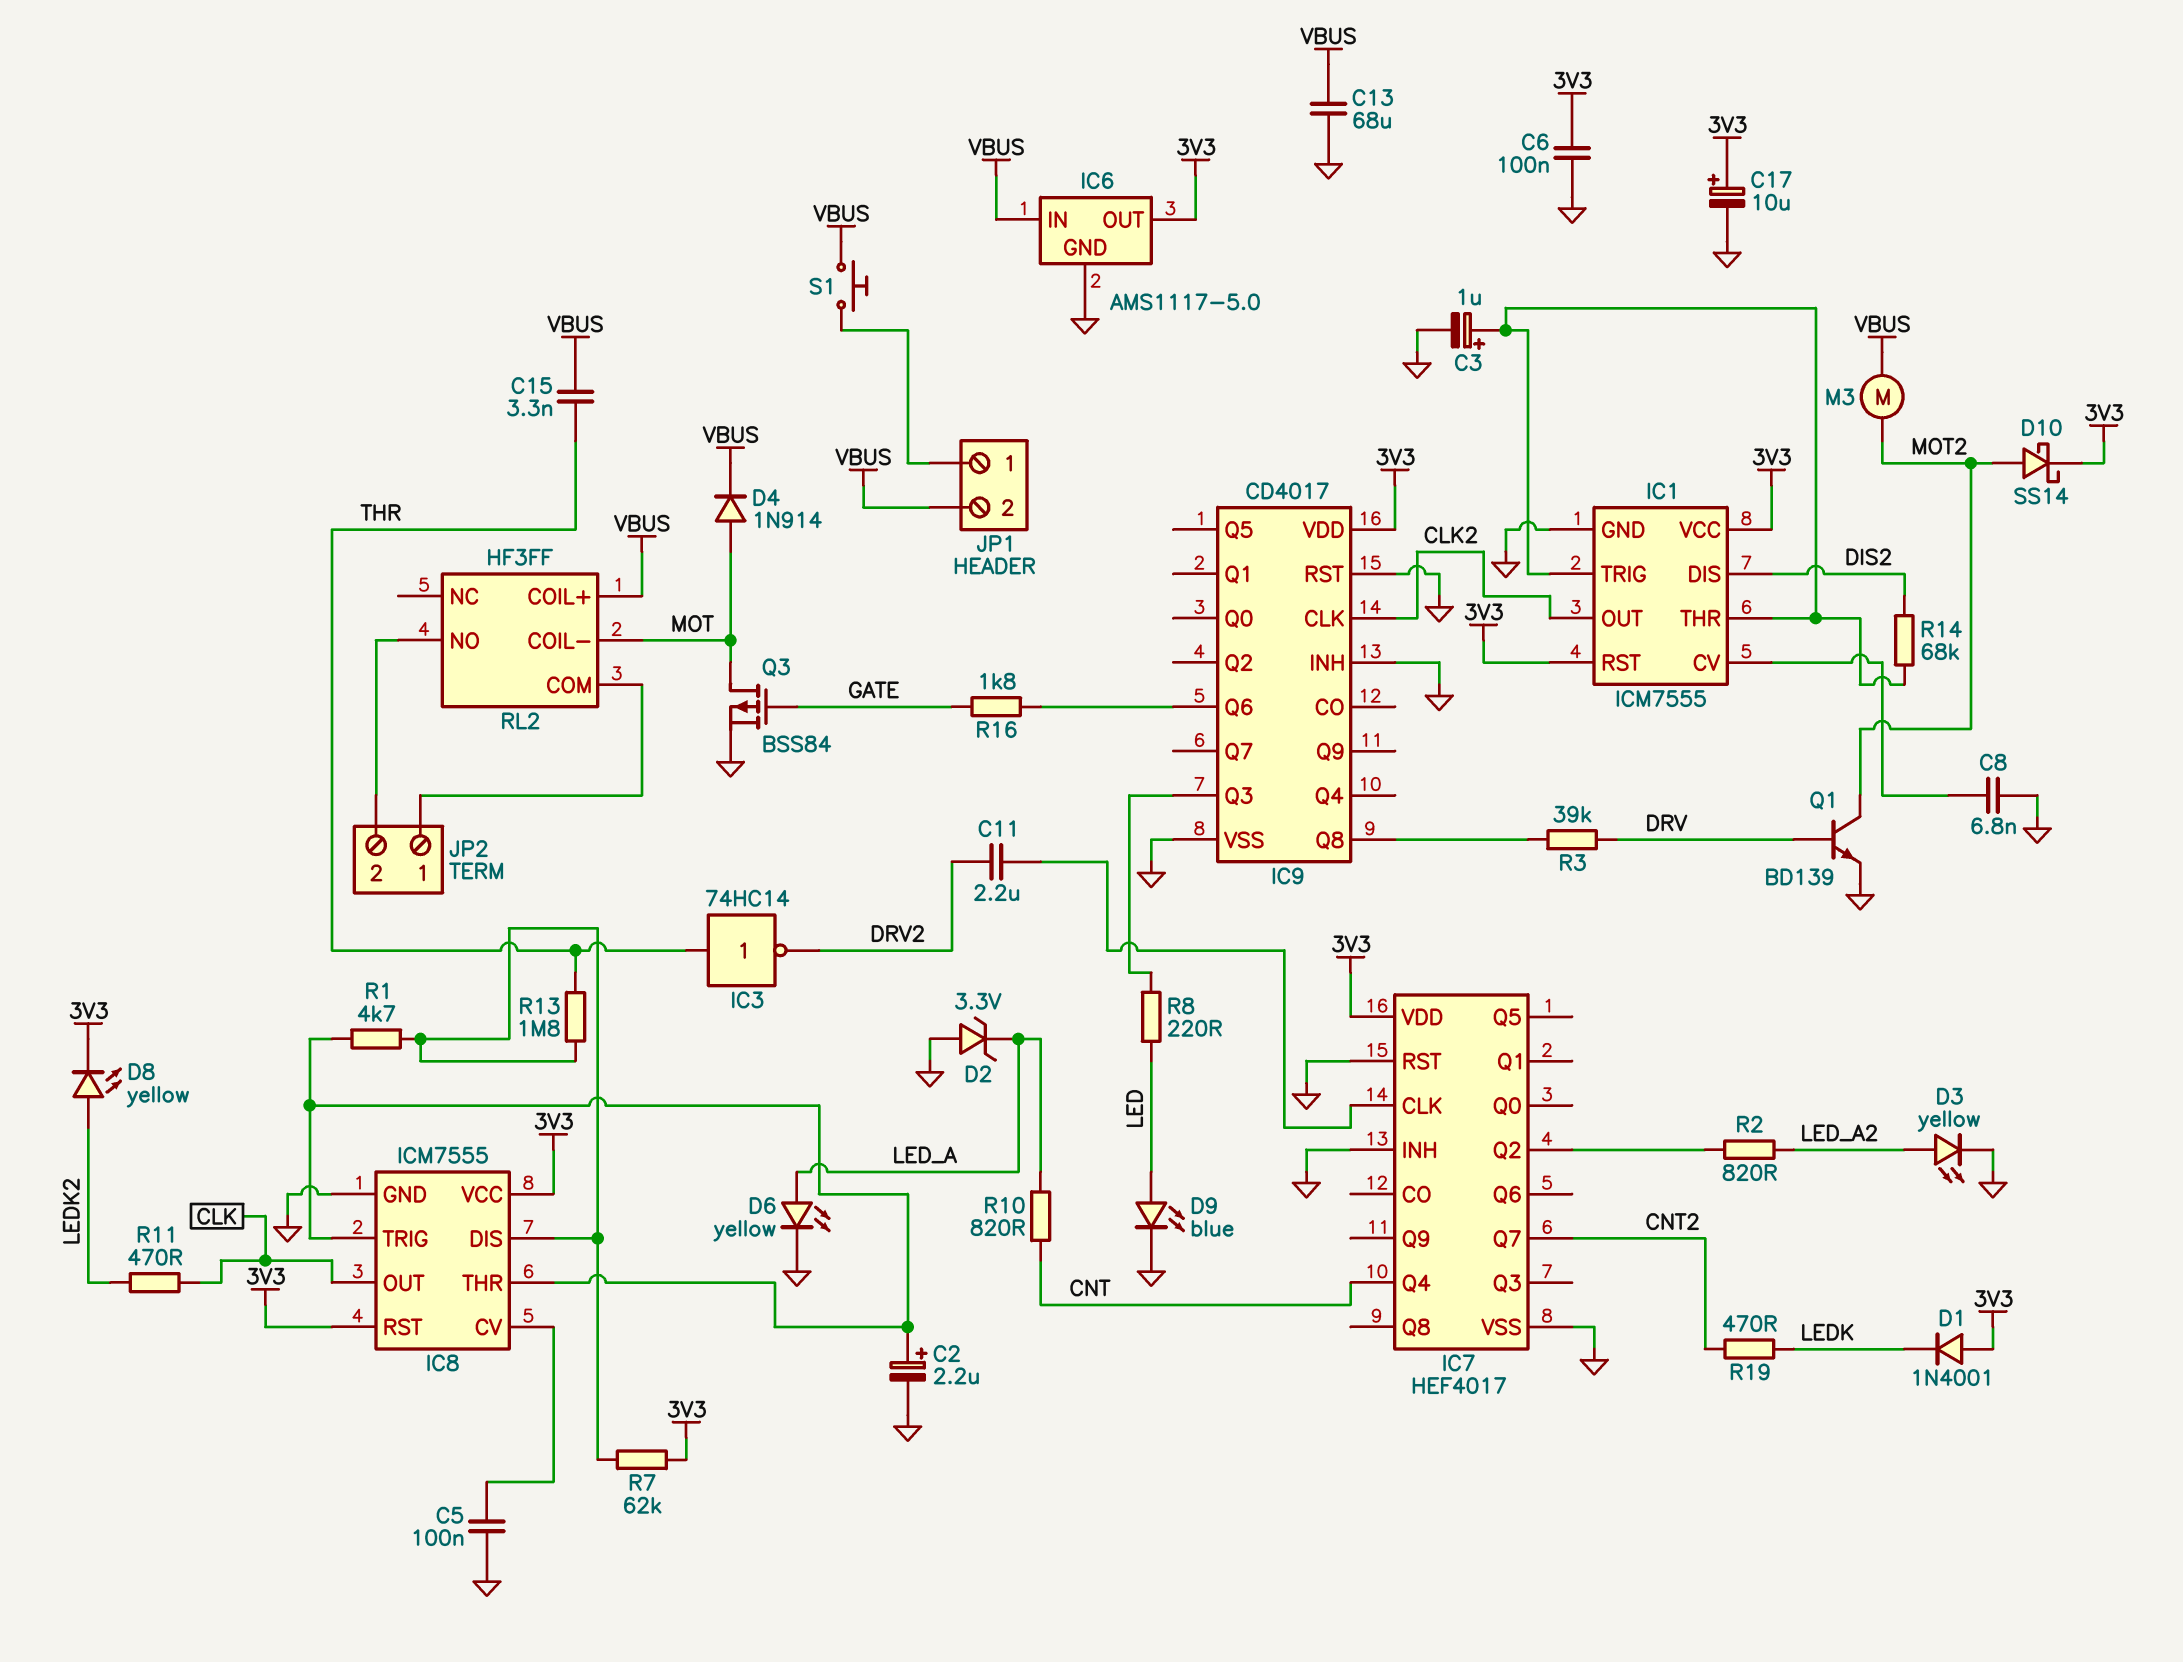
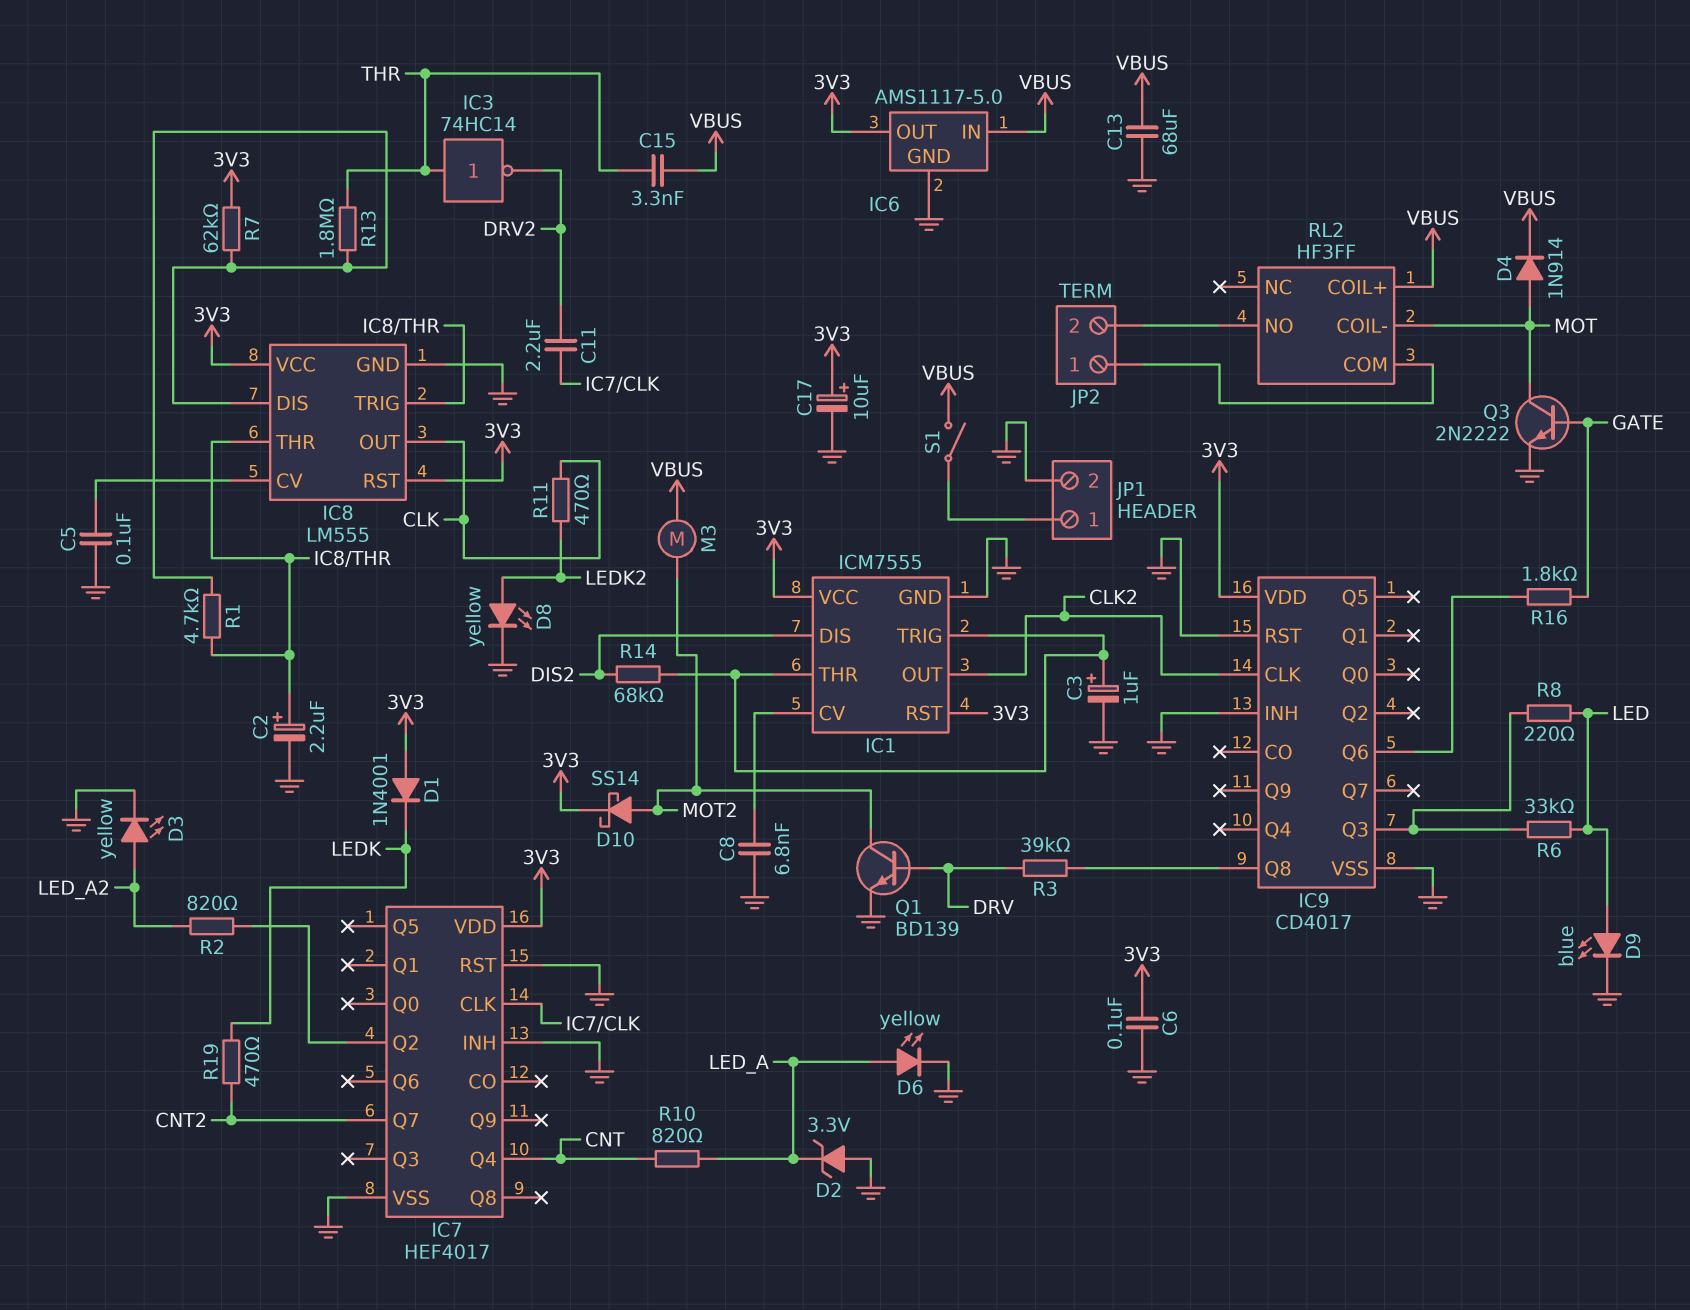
D8: LED yellow (A LEDK2, K 3V3) -> LED yellow (A LEDK2, K GND)
IC8: ICM7555 -> LM555
JP1 pin 2: VBUS -> GND
Q3: PMOS BSS84 (G GATE, D MOT, S GND) -> NPN 2N2222 (B GATE, C MOT, E GND)
R6: none -> 33k (IC9/Q3, LED)
S1: button (JP1/1, VBUS) -> switch (JP1/1, VBUS)

